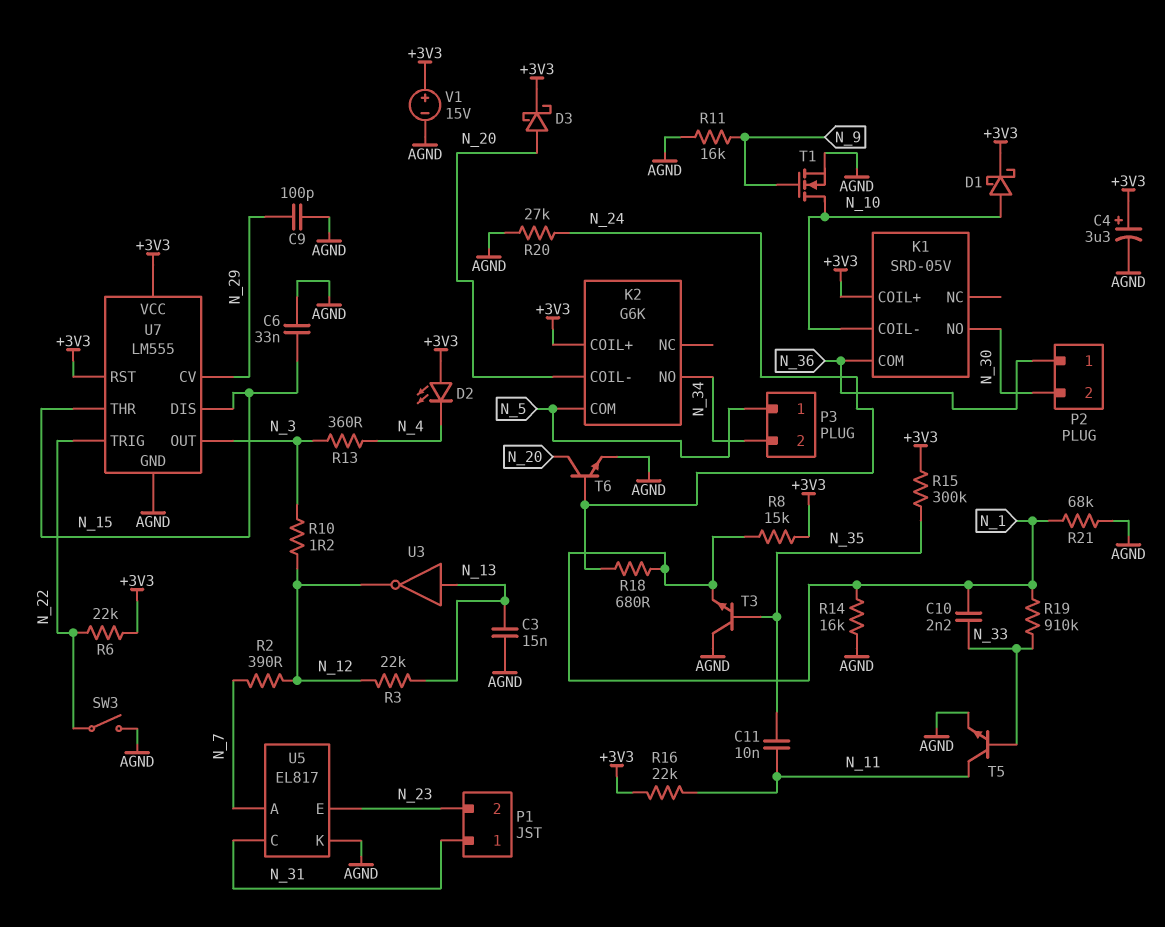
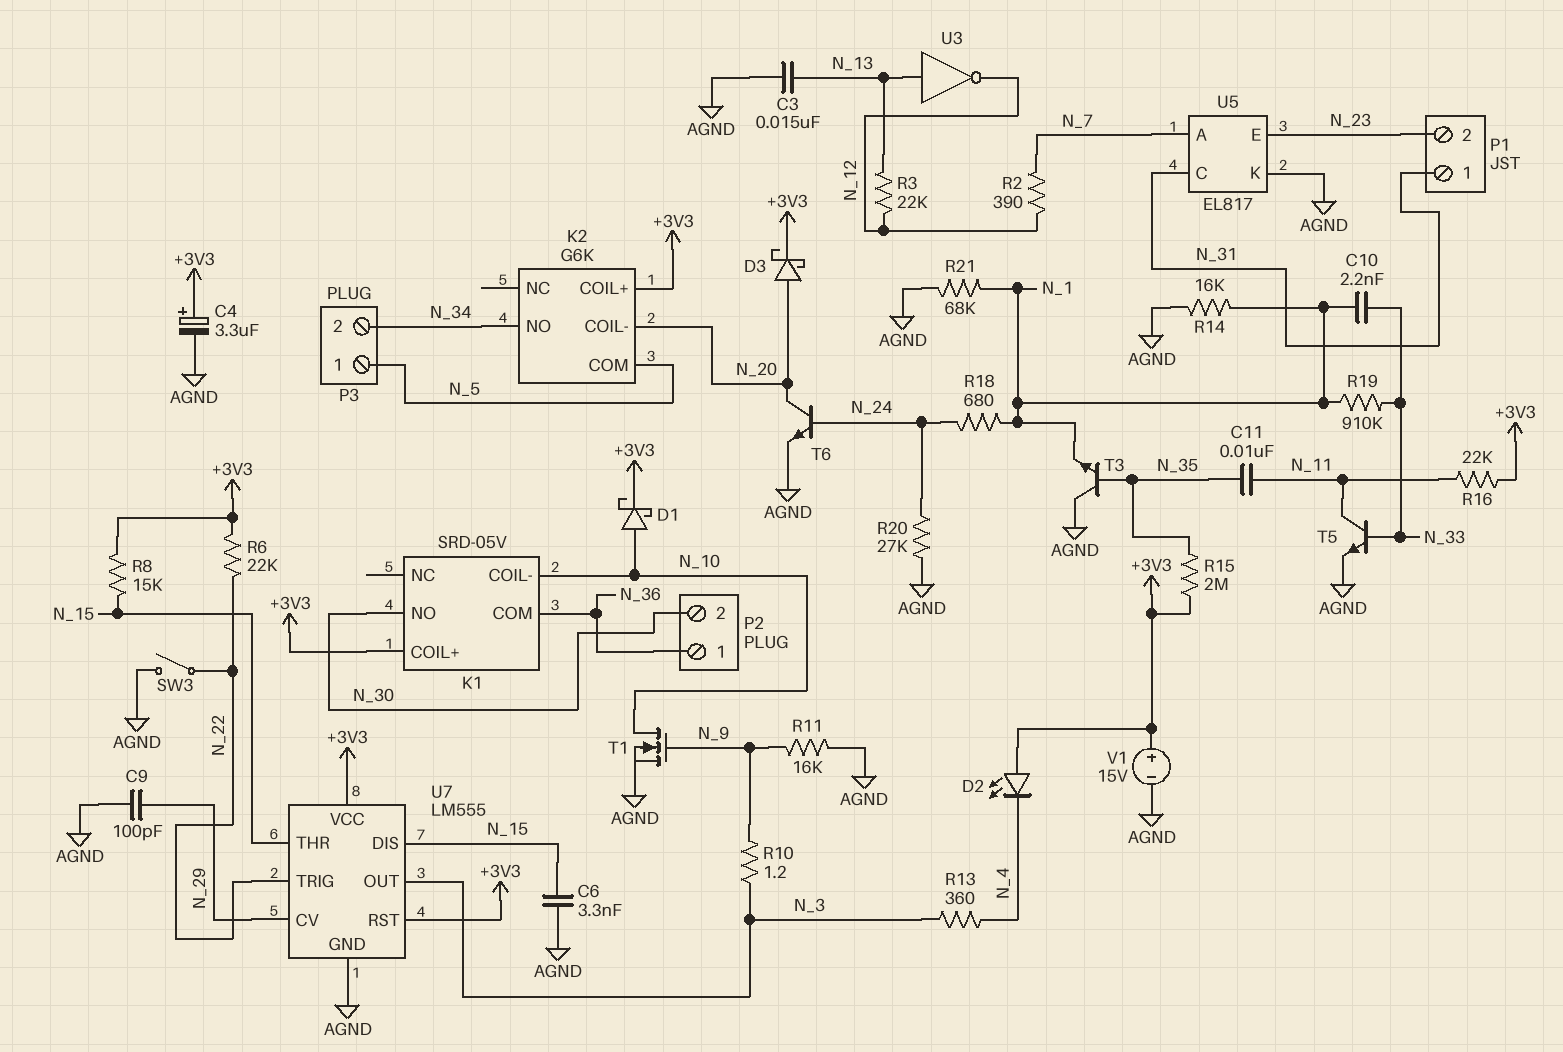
C6: 33nF (AGND, N_15) -> 3.3nF (AGND, N_15)
R8: 15k (+3V3, N_1) -> 15k (+3V3, N_15)
R10: 1.2 (N_3, N_12) -> 1.2 (N_3, N_9)
R15: 300k (+3V3, N_35) -> 2M (+3V3, N_35)

